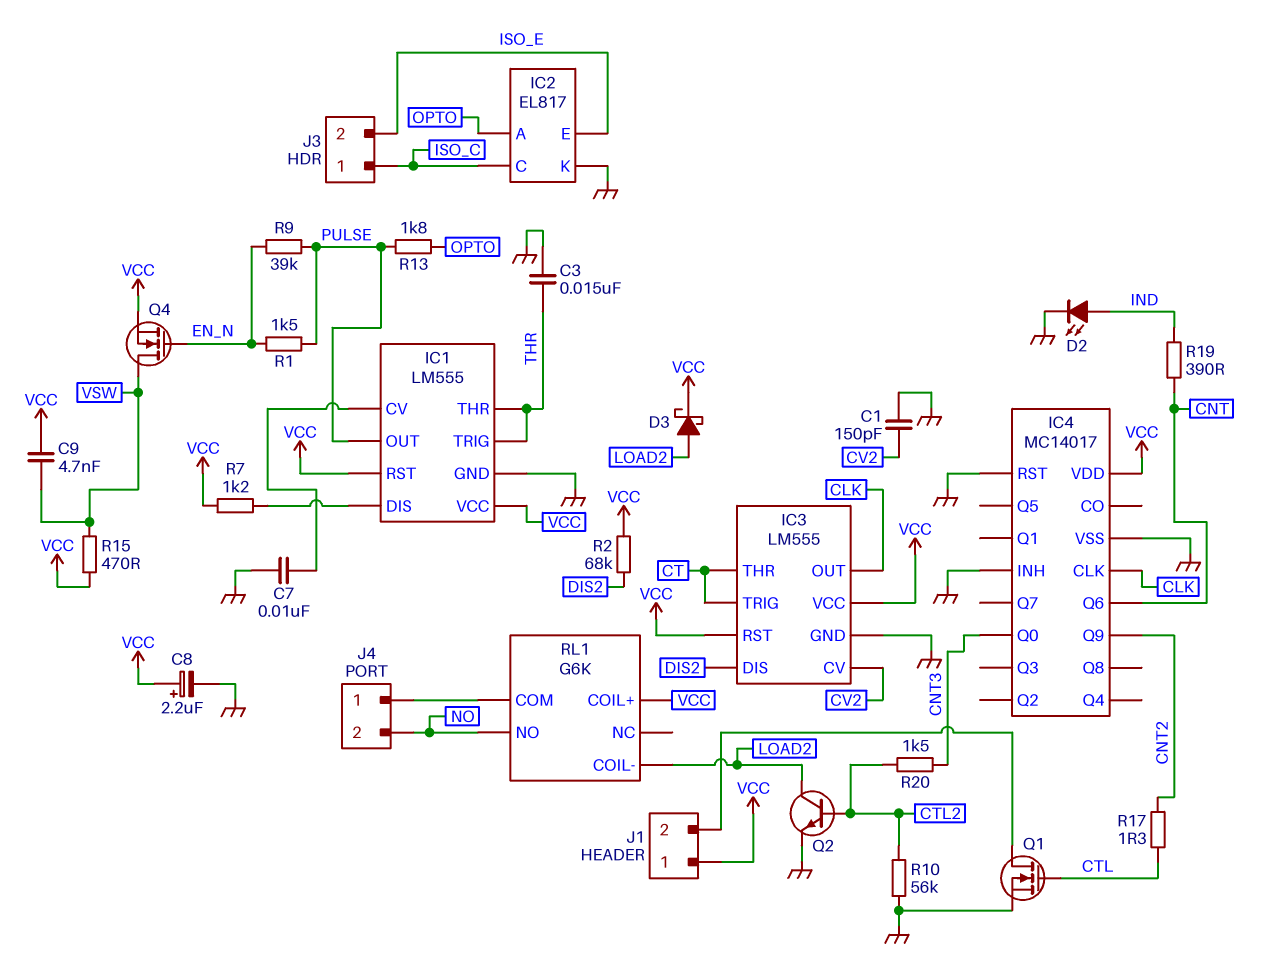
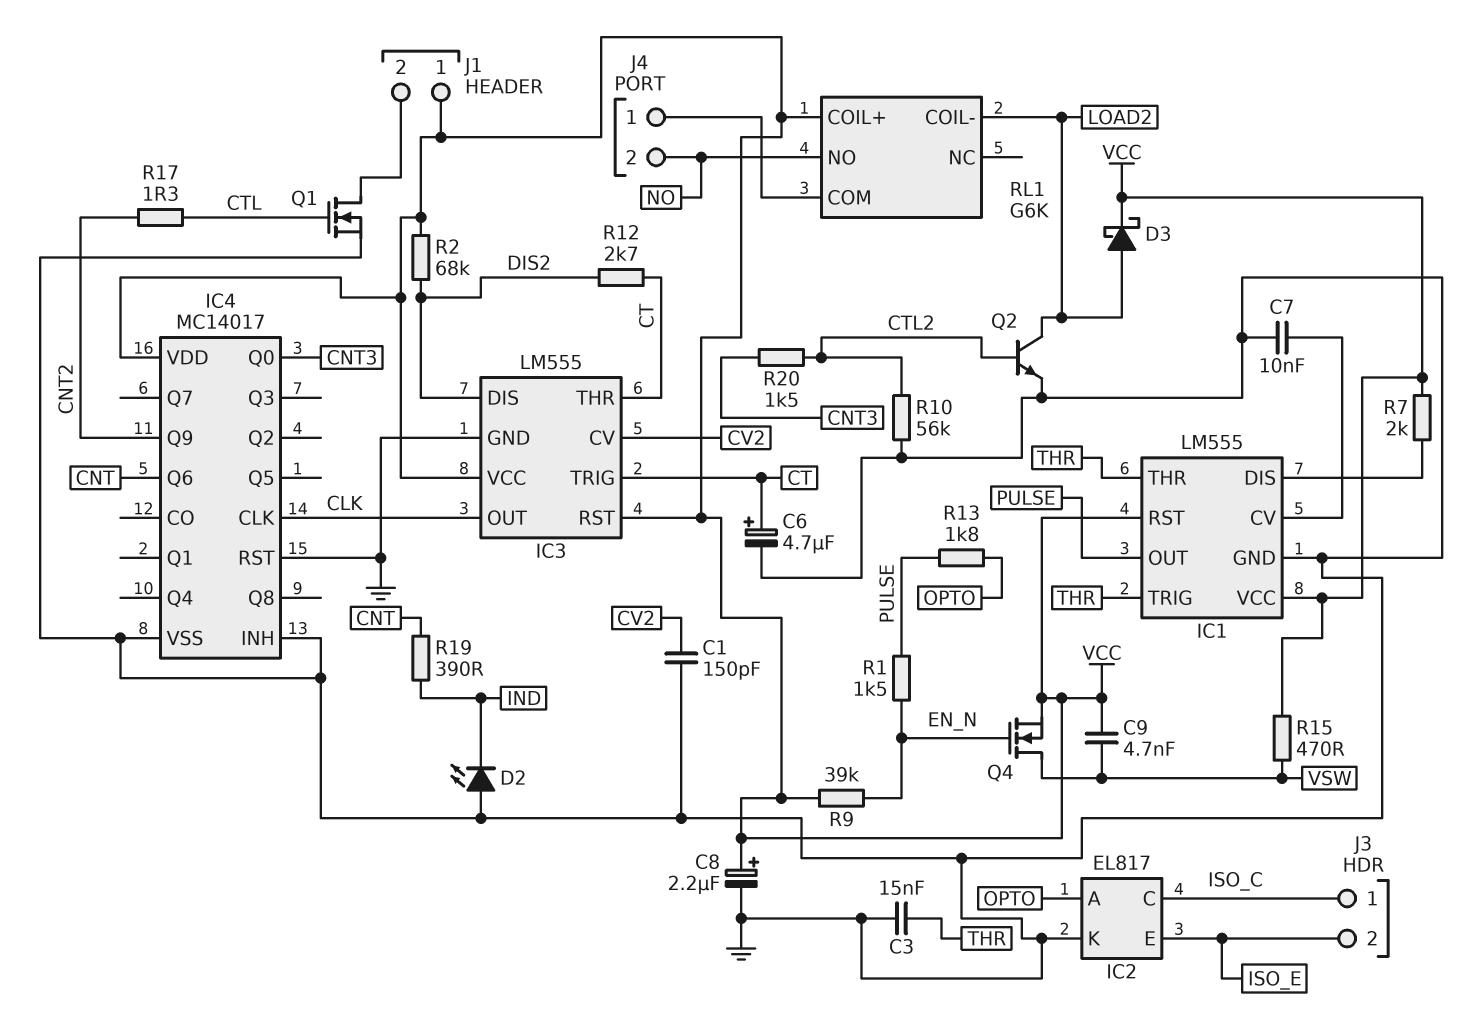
C6: none -> 4.7uF (plus CT, minus GND)
D2: LED (A IND, K GND) -> LED (A GND, K IND)
R7: 1.2k (IC1/DIS, VCC) -> 2k (IC1/DIS, VCC)
R9: 39k (EN_N, PULSE) -> 39k (EN_N, VCC)
R12: none -> 2.7k (CT, DIS2)

